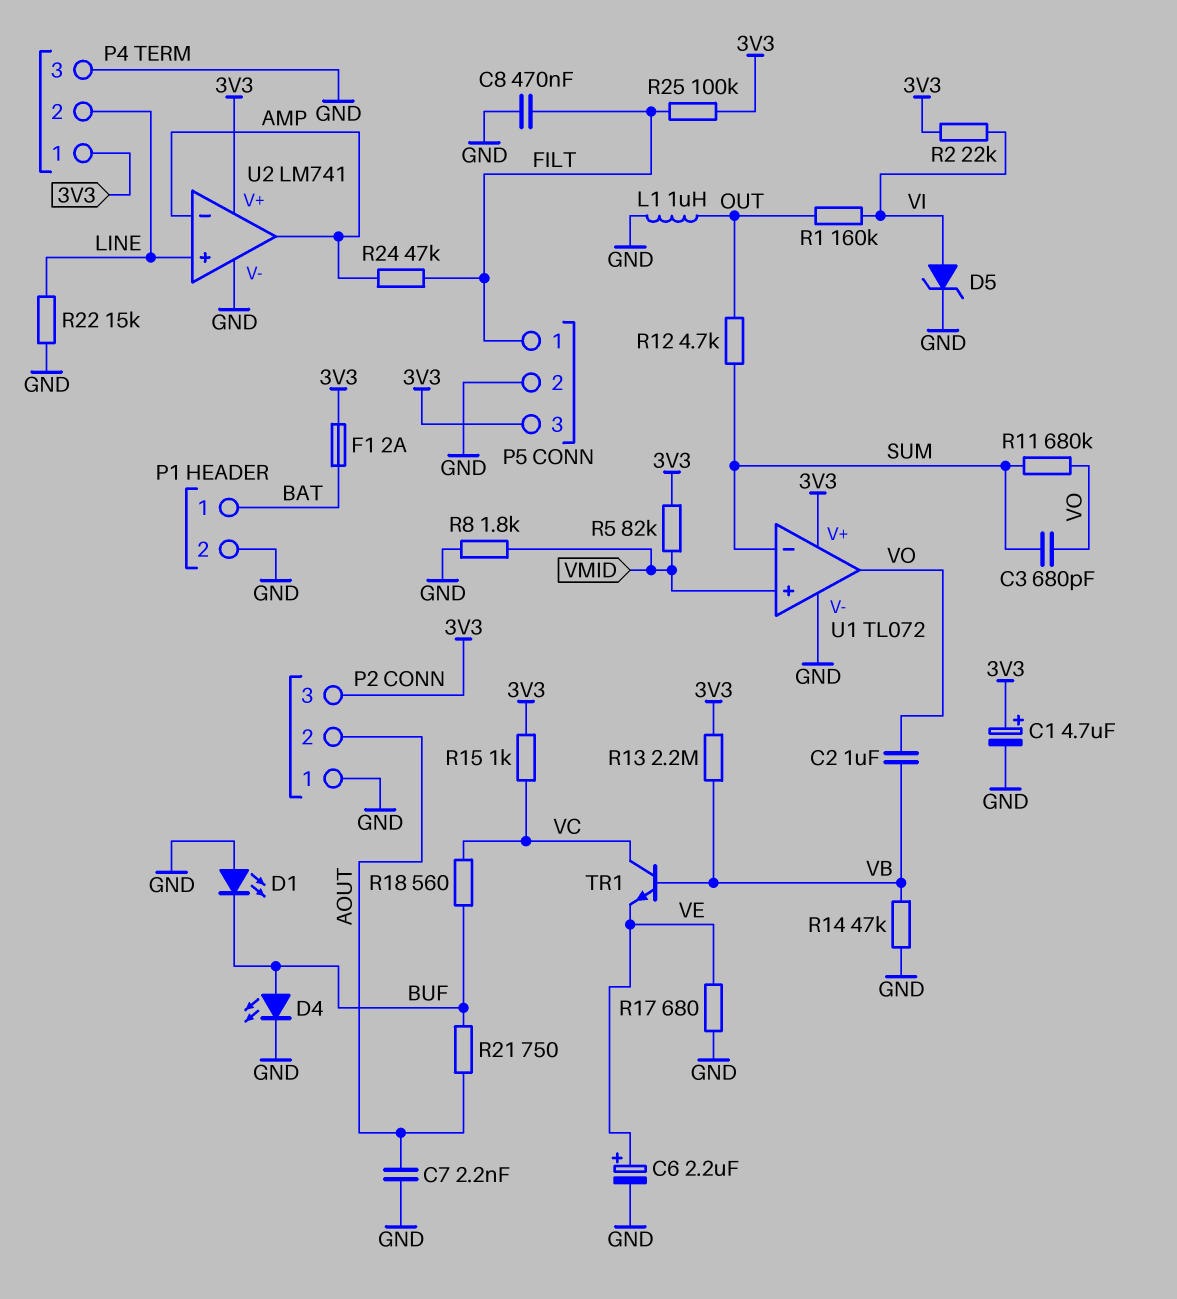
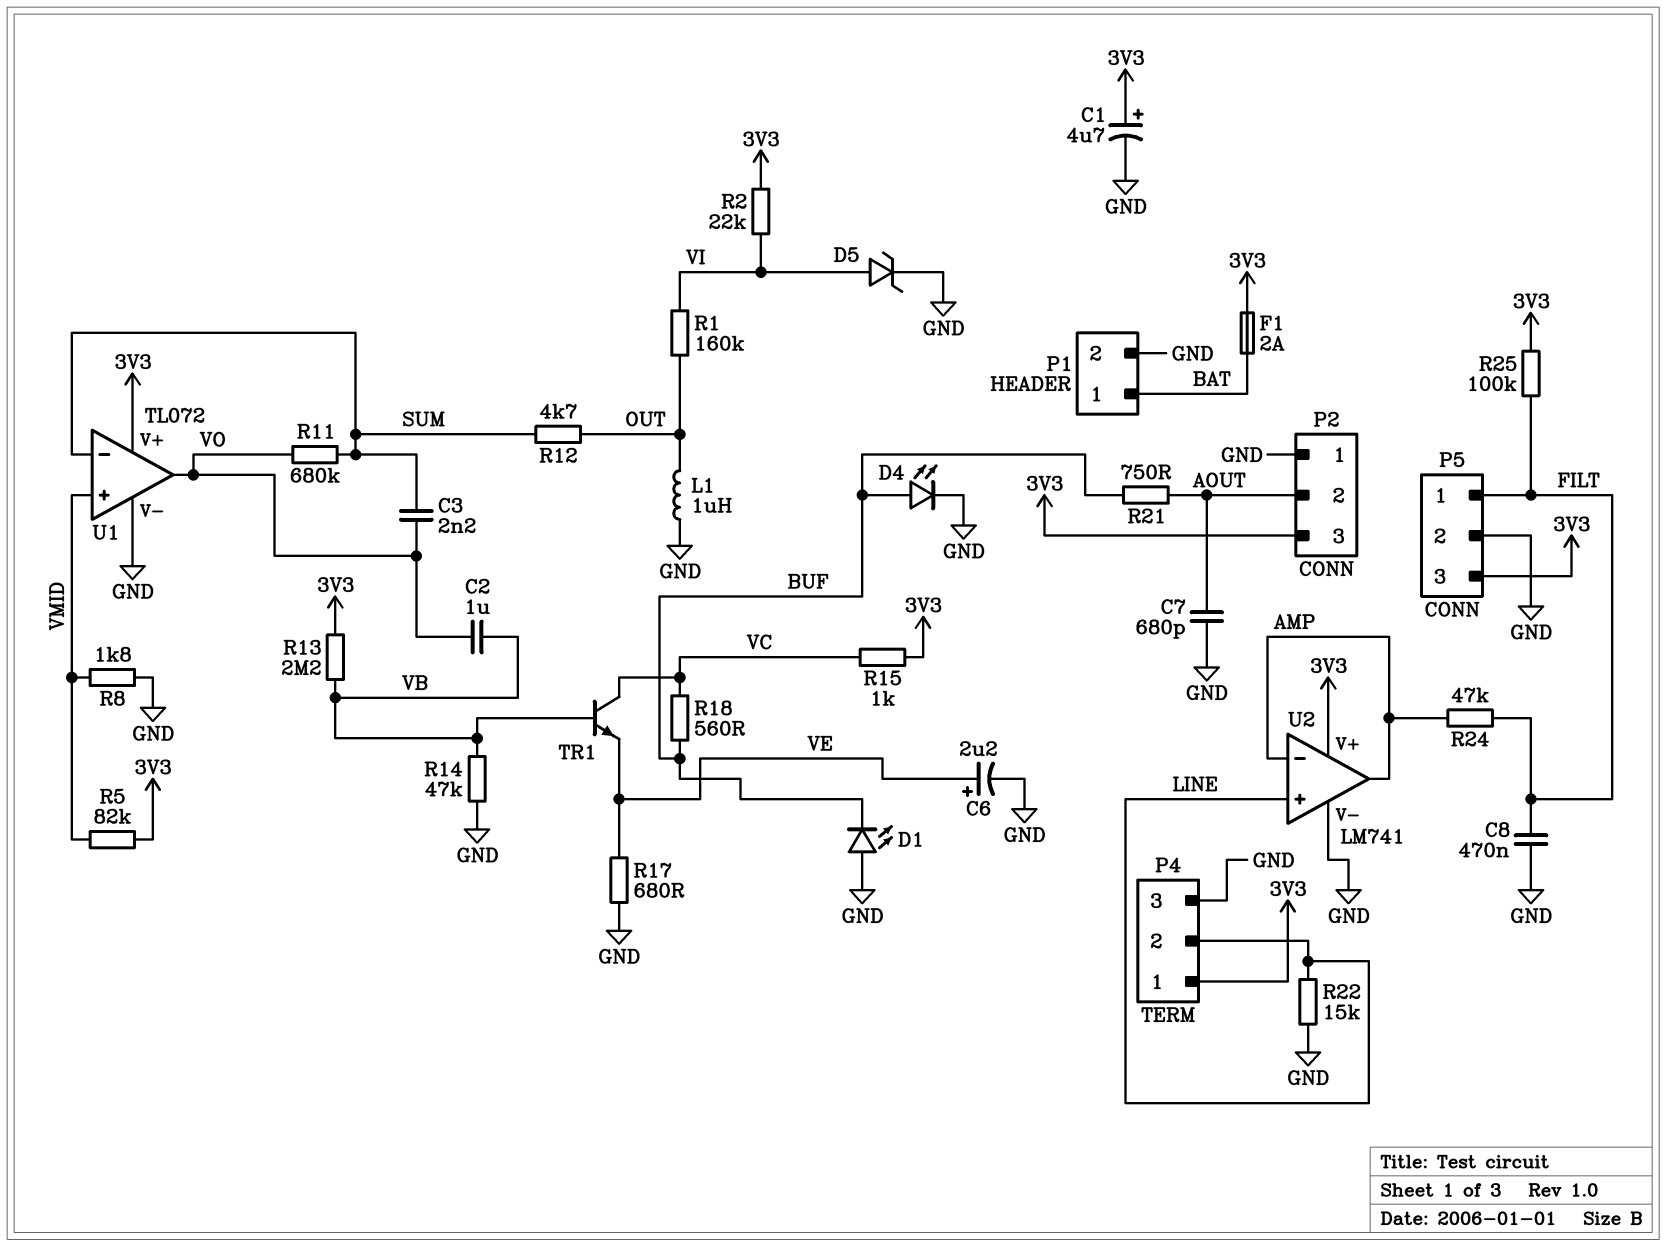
C3: 680pF (SUM, VO) -> 2.2nF (SUM, VO)
C7: 2.2nF (AOUT, GND) -> 680pF (AOUT, GND)

